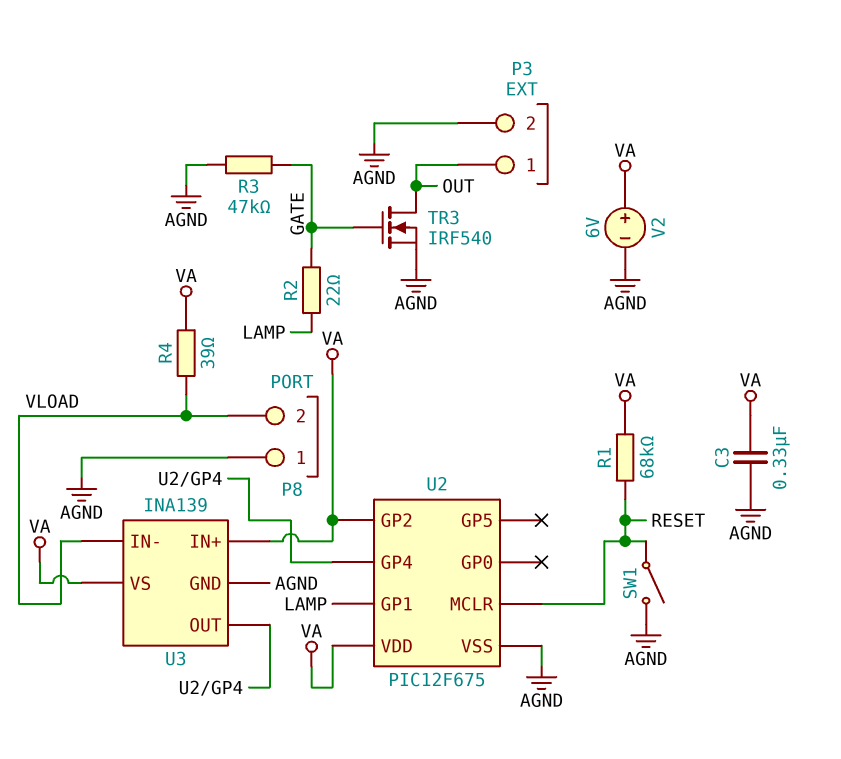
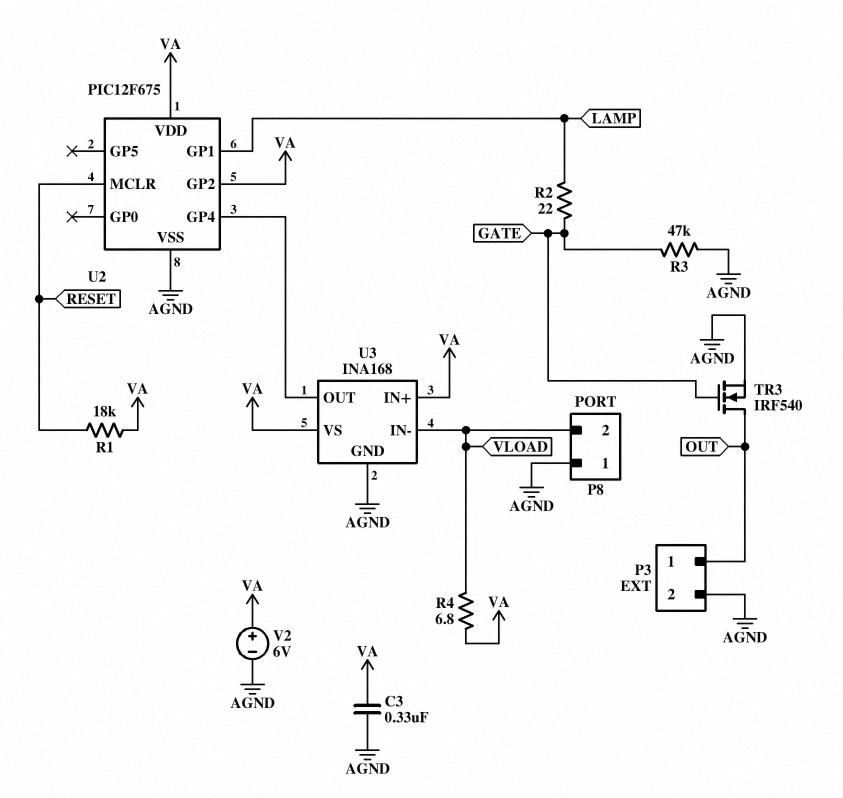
R1: 68k (RESET, VA) -> 18k (RESET, VA)
R4: 39 (VA, VLOAD) -> 6.8 (VA, VLOAD)
SW1: switch (AGND, RESET) -> none
U3: INA139 -> INA168

